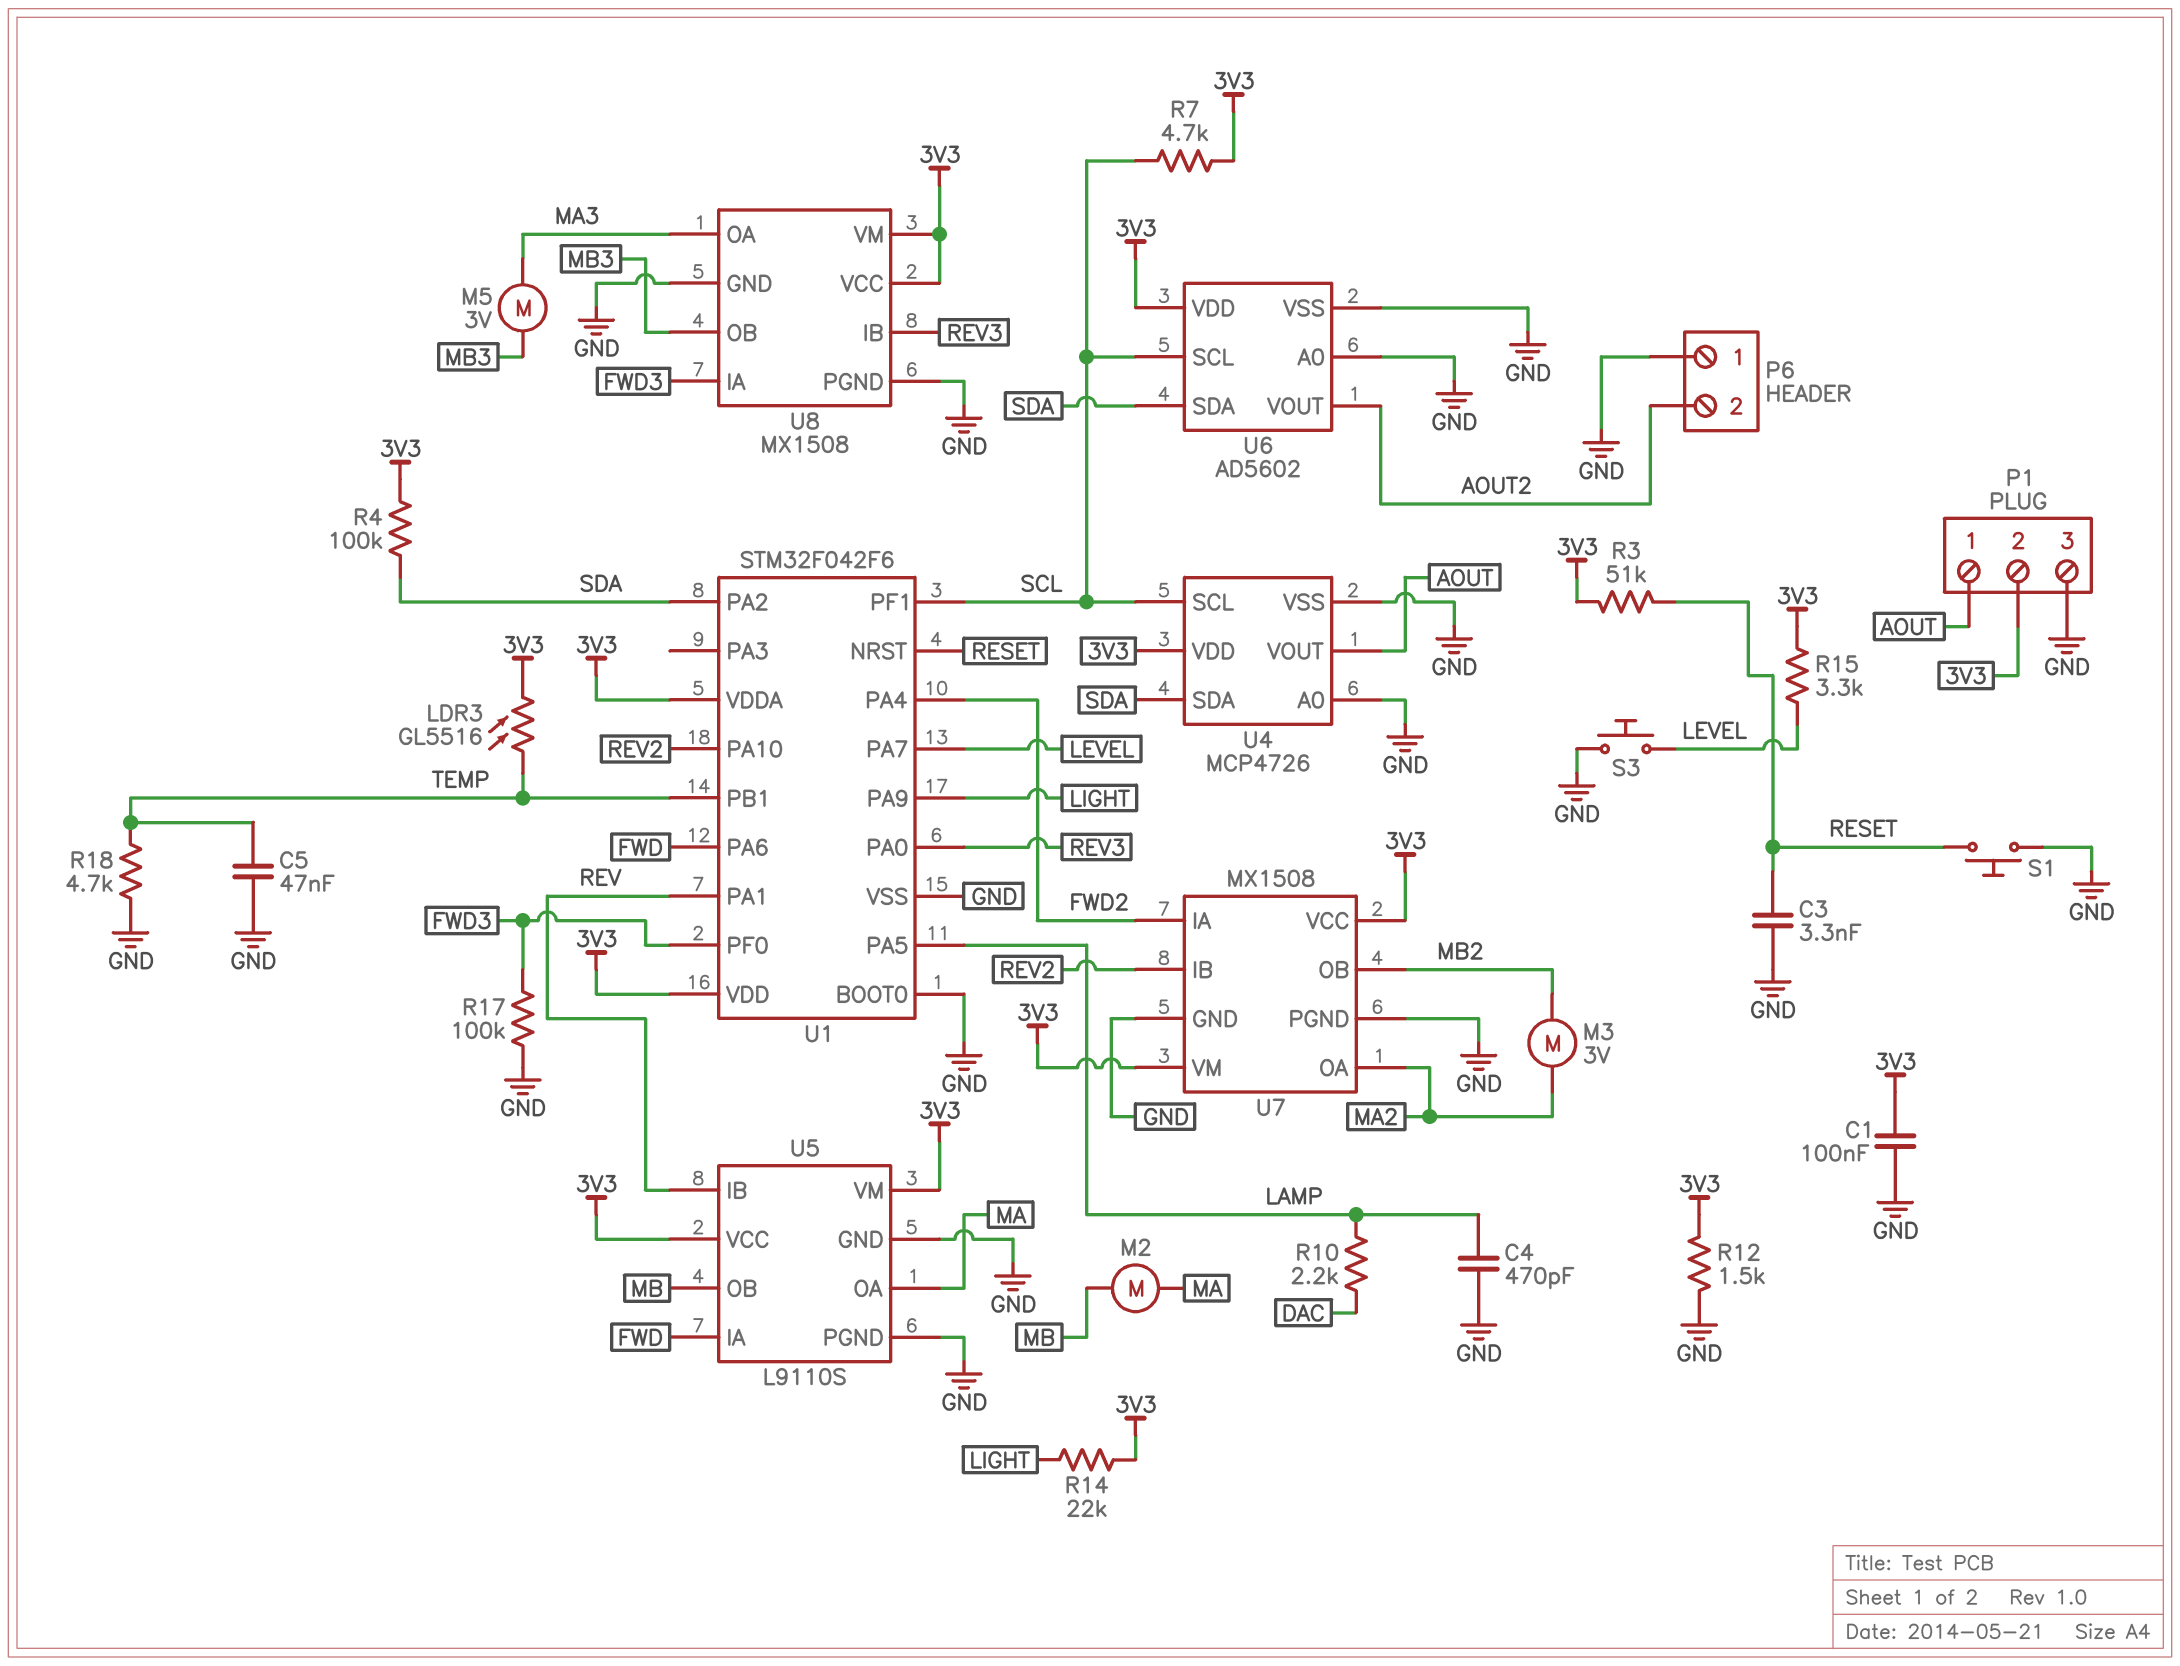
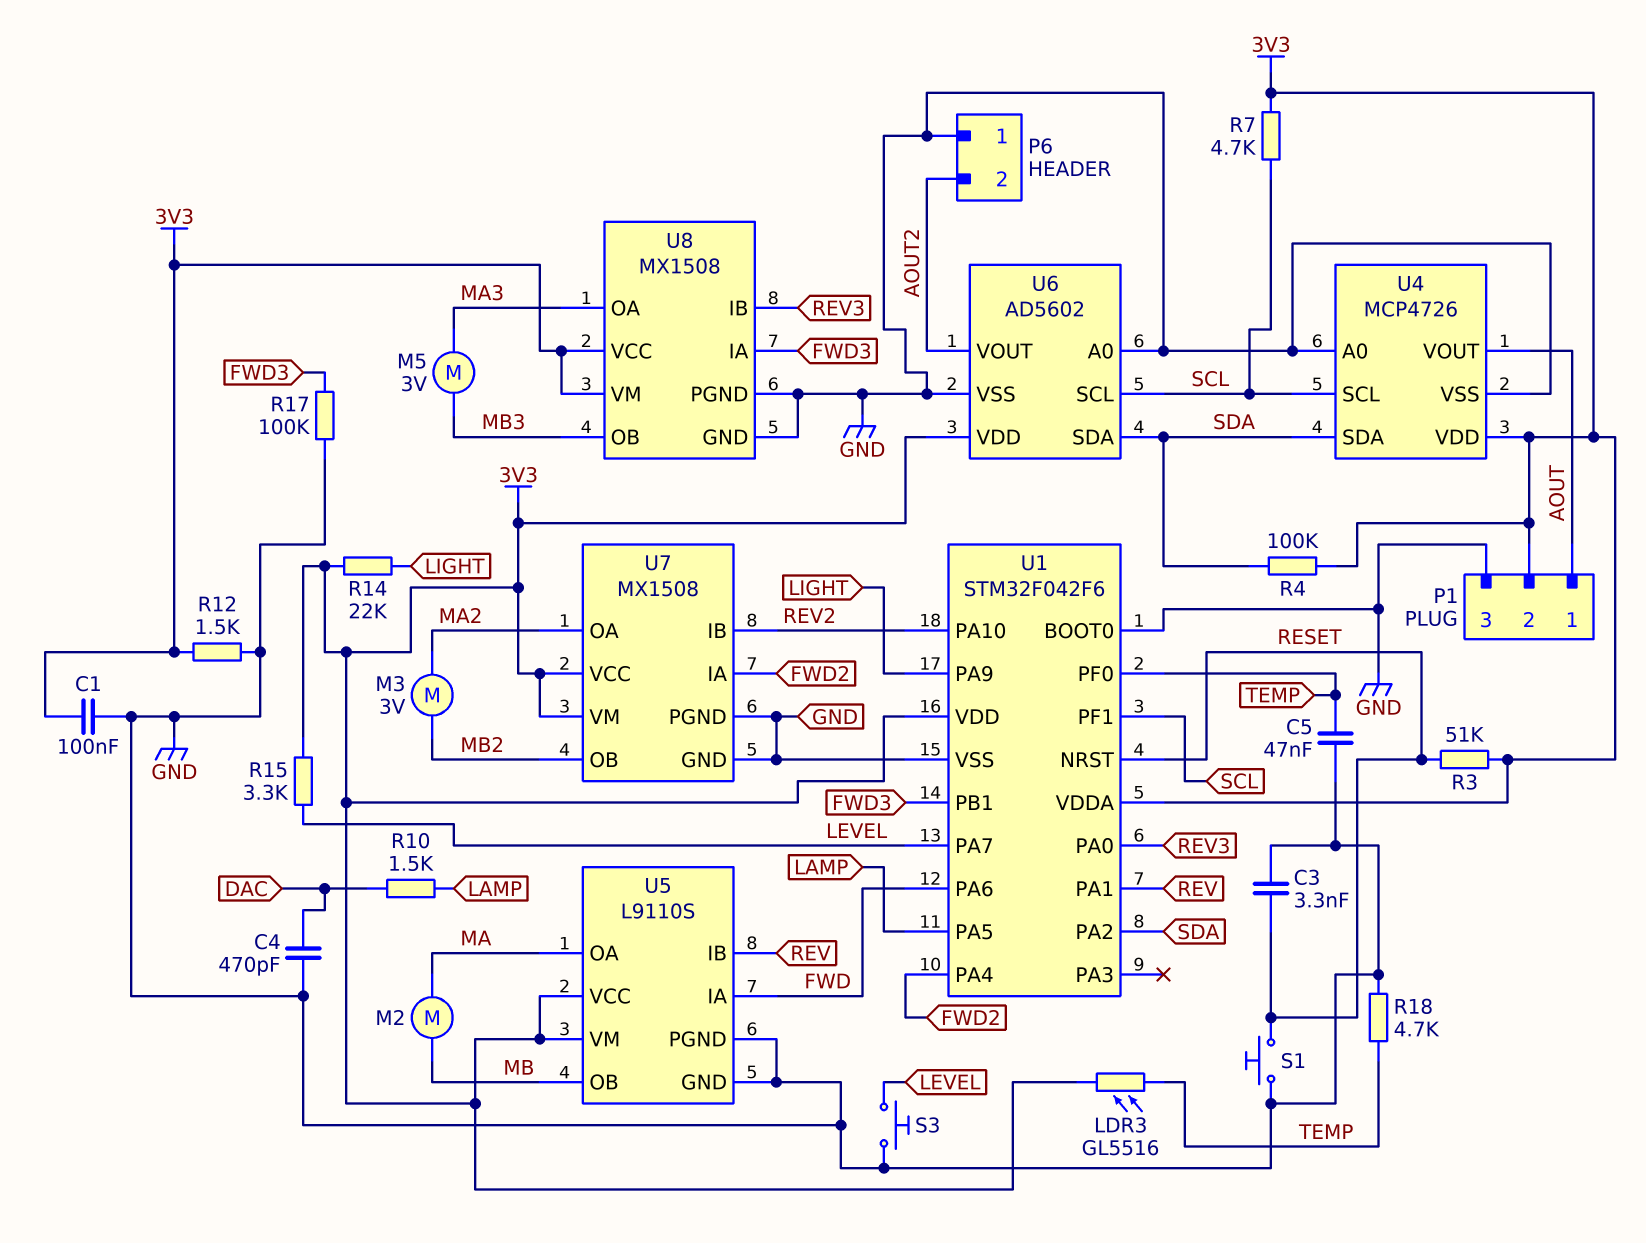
C4: 470pF (GND, LAMP) -> 470pF (DAC, GND)
R10: 2.2k (DAC, LAMP) -> 1.5k (DAC, LAMP)
U1 pin PB1: TEMP -> FWD3
U1 pin PF0: FWD3 -> TEMP

